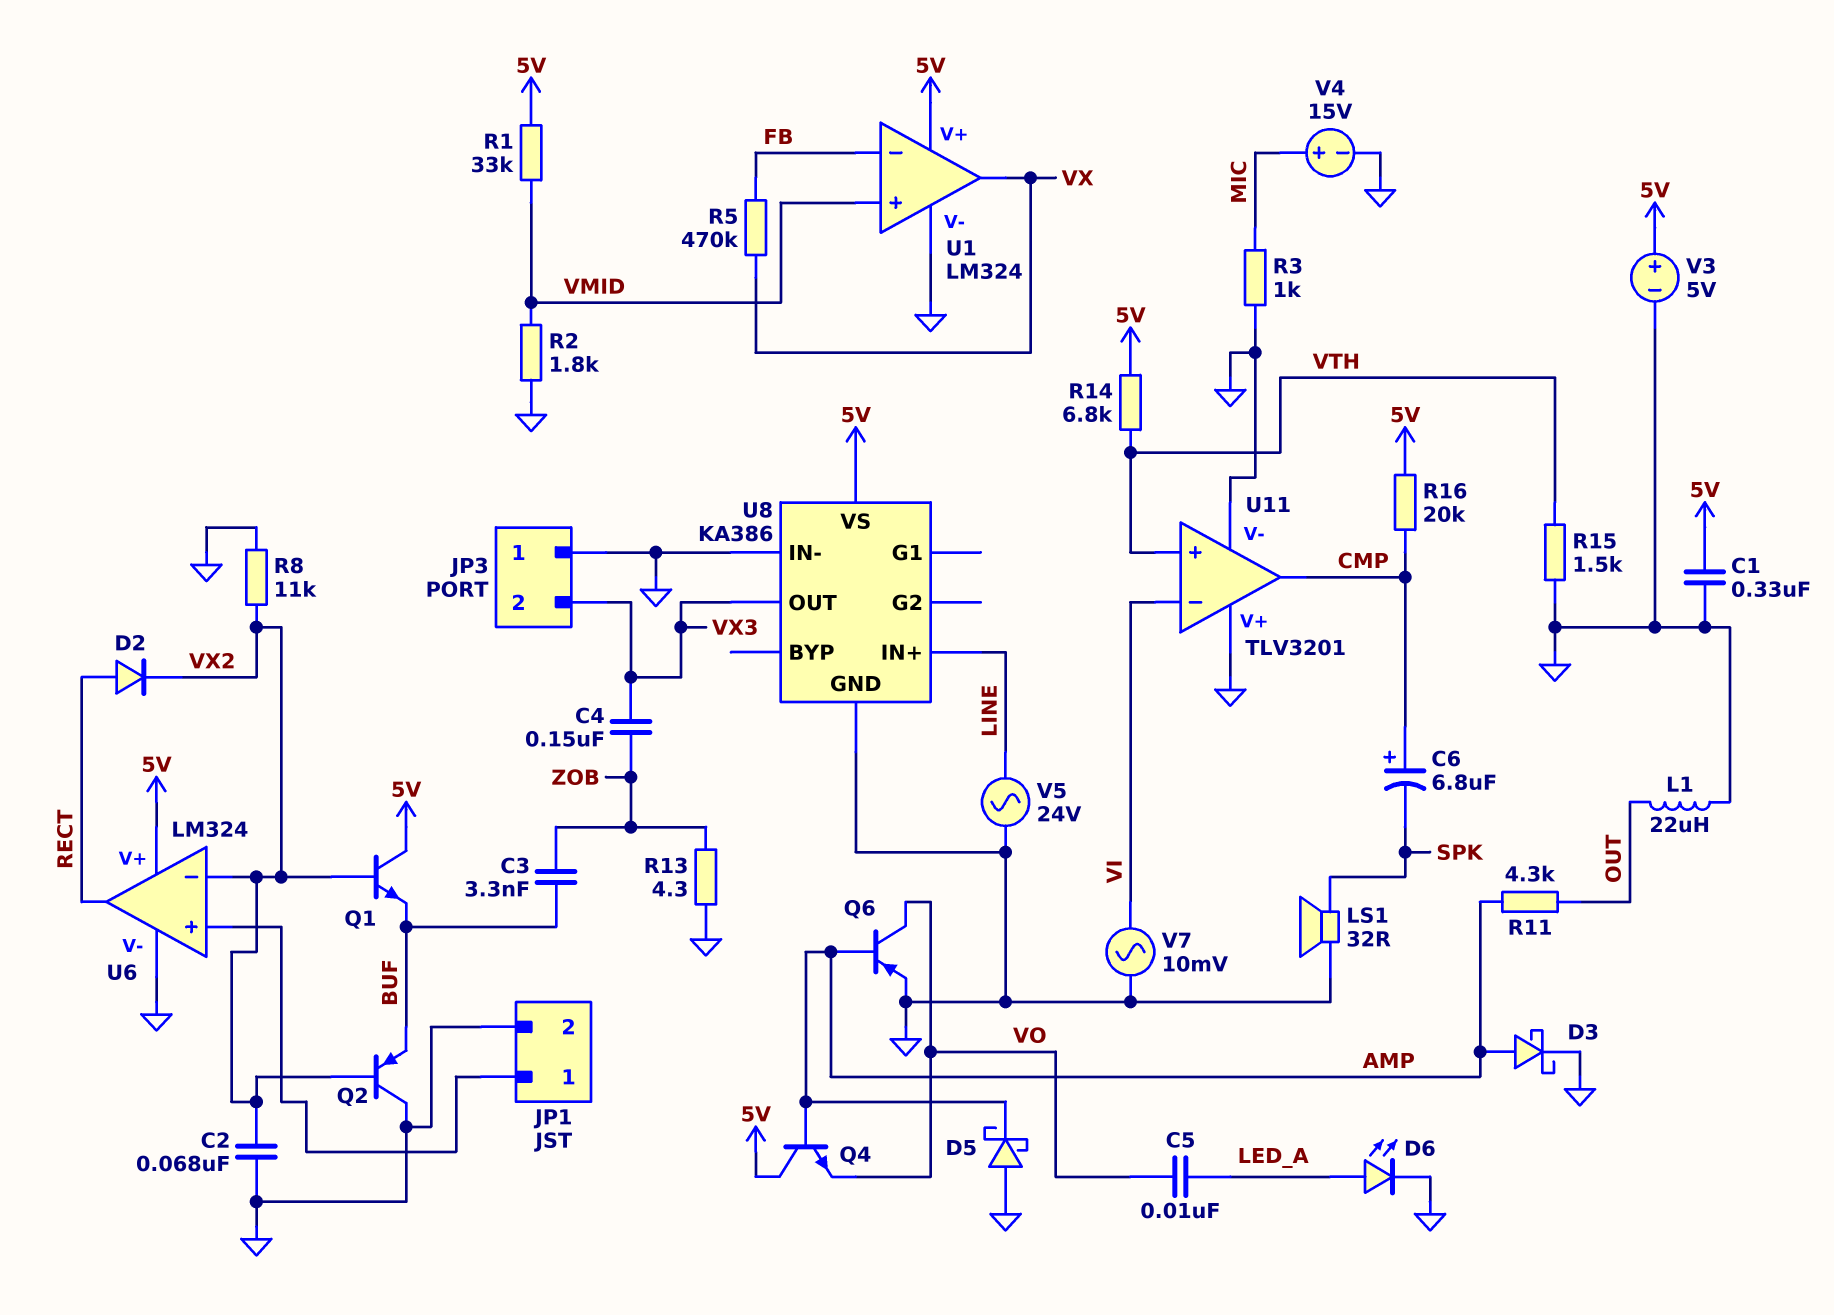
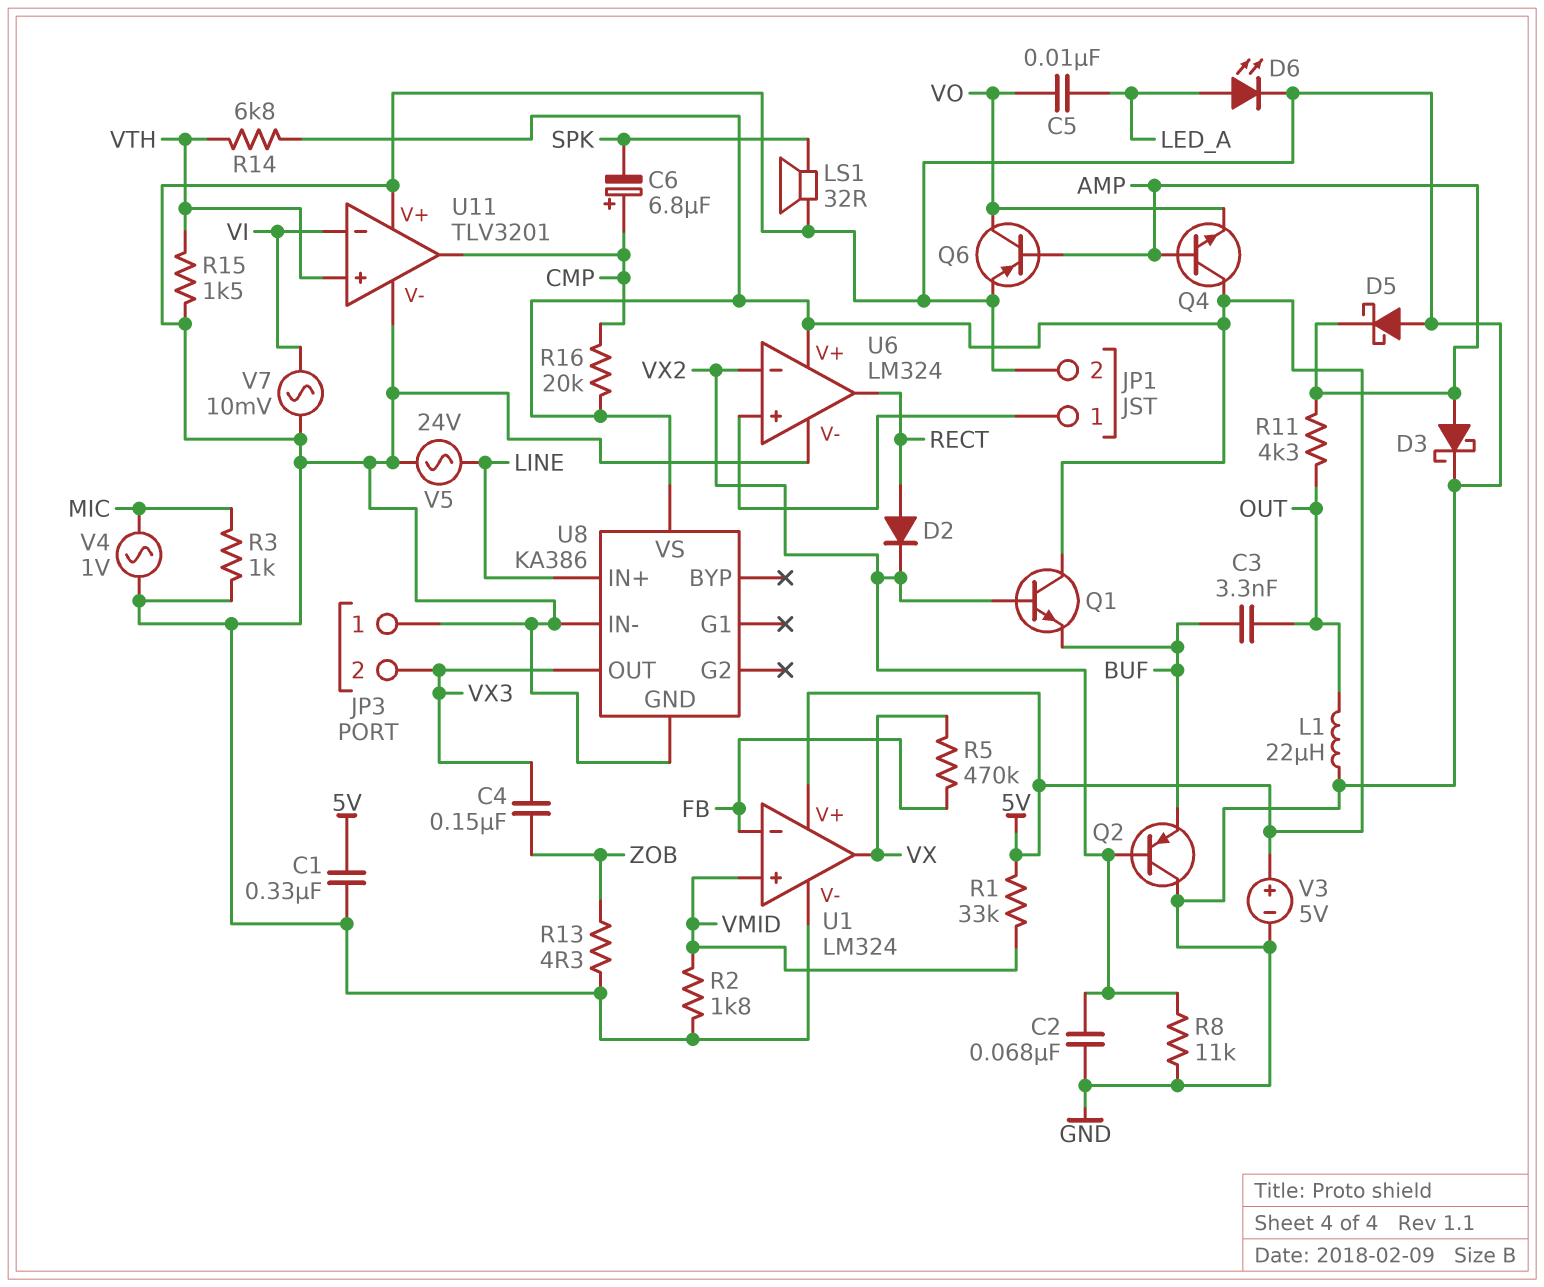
C3: 3.3nF (BUF, ZOB) -> 3.3nF (BUF, OUT)
V4: 15V (plus MIC, minus GND) -> AC 1V (GND, MIC)

